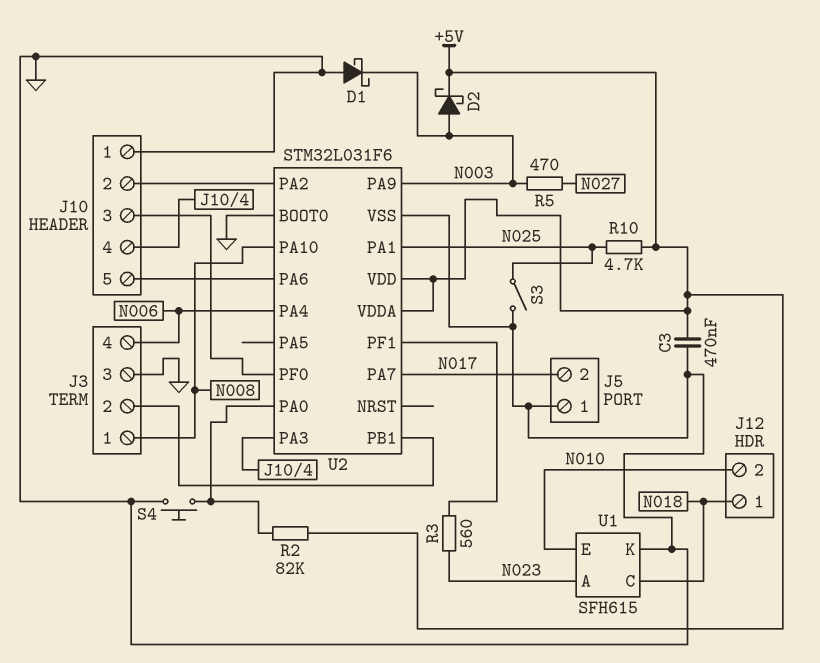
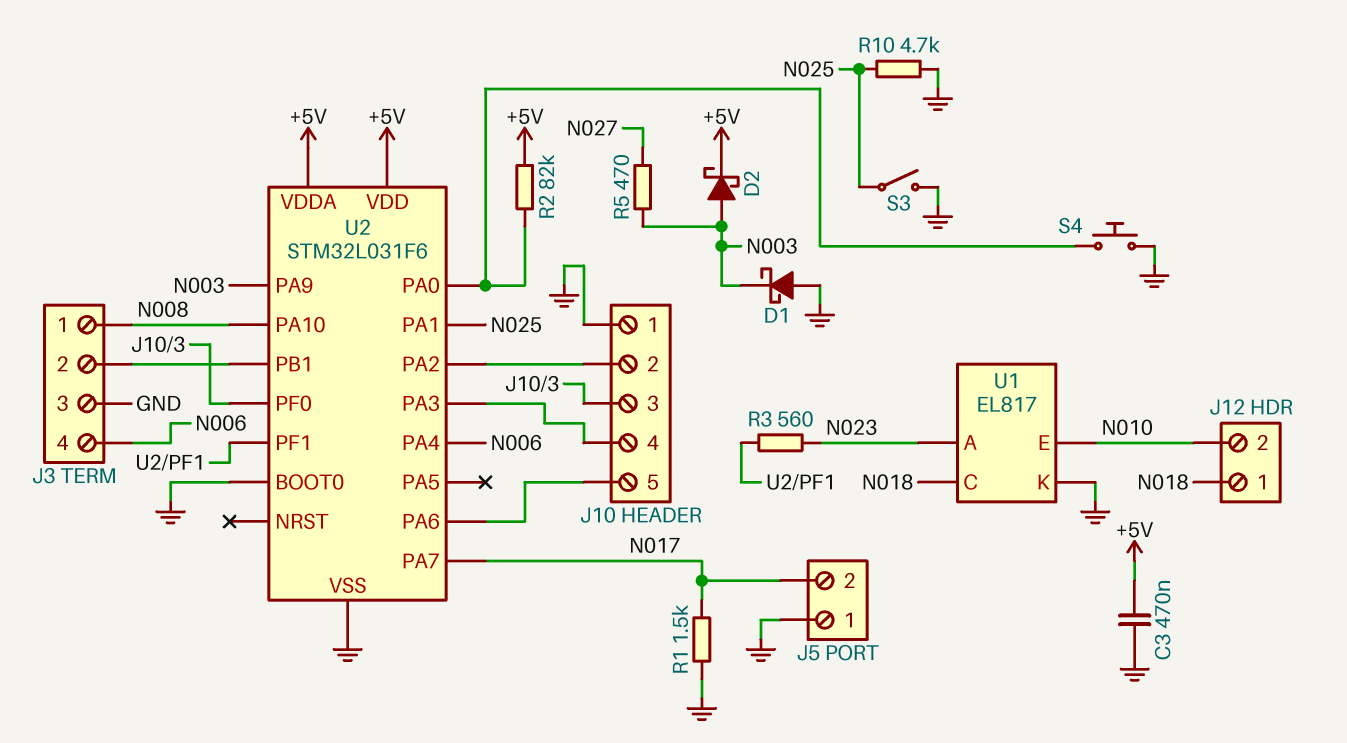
R1: none -> 1.5k (GND, N017)
R10: 4.7k (+5V, N025) -> 4.7k (GND, N025)
U1: SFH615 -> EL817

